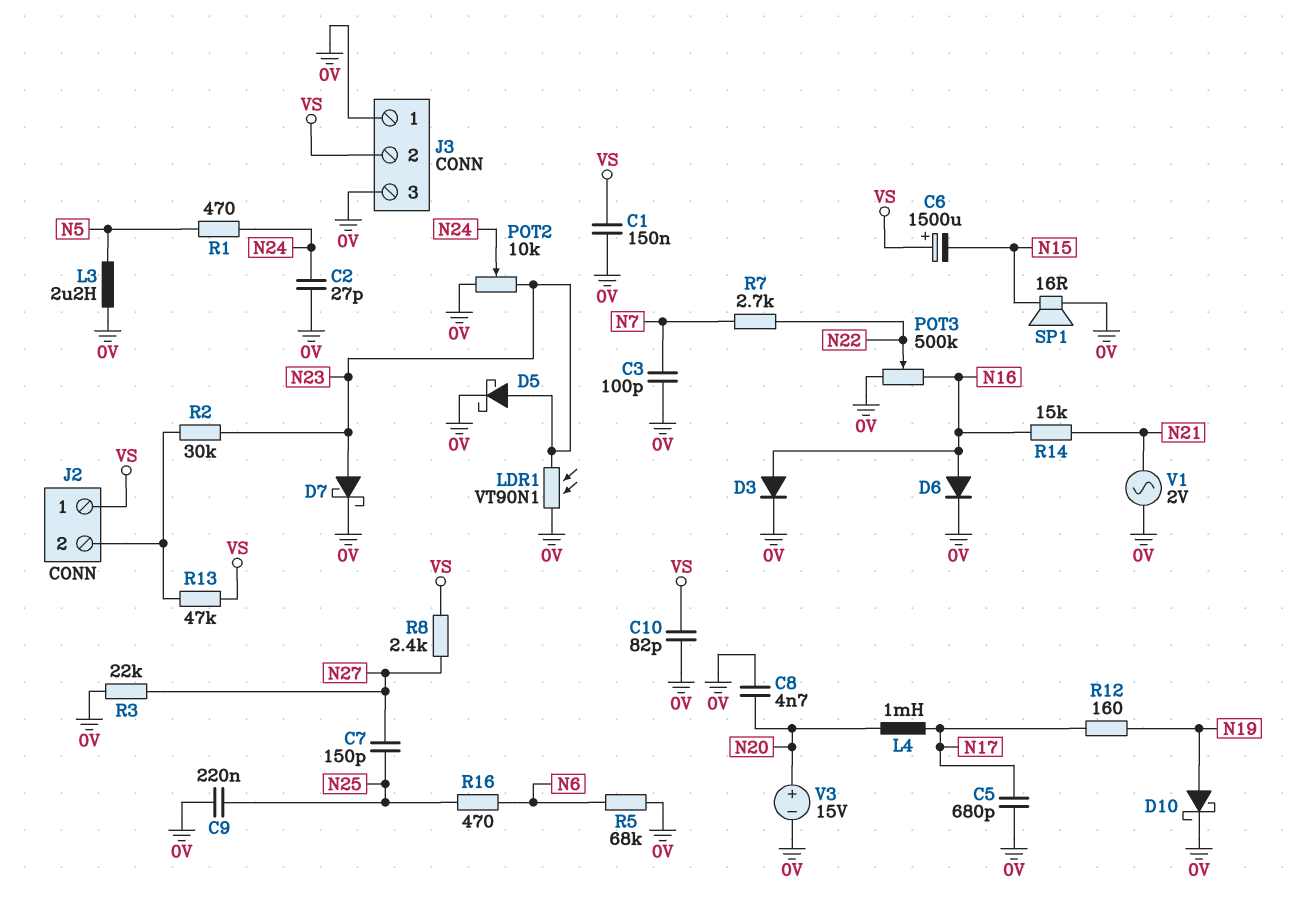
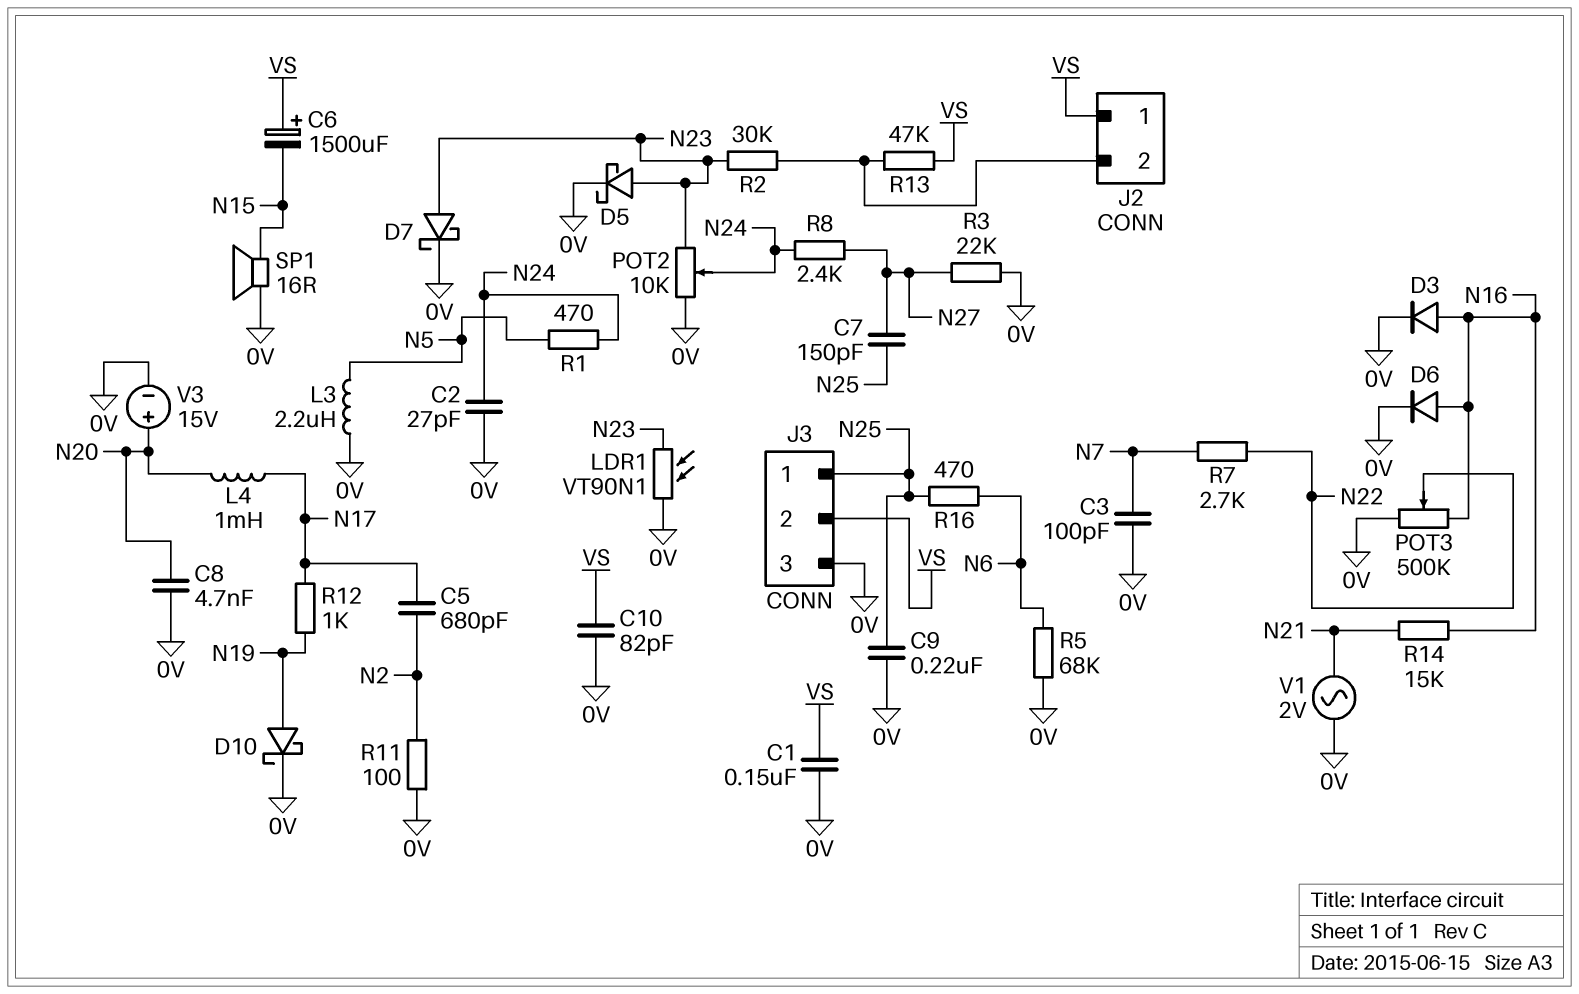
C5: 680pF (0V, N17) -> 680pF (N2, N17)
J3 pin 1: 0V -> N25
R8: 2.4k (N27, VS) -> 2.4k (N24, N27)
R11: none -> 100 (0V, N2)
R12: 160 (N17, N19) -> 1k (N17, N19)

